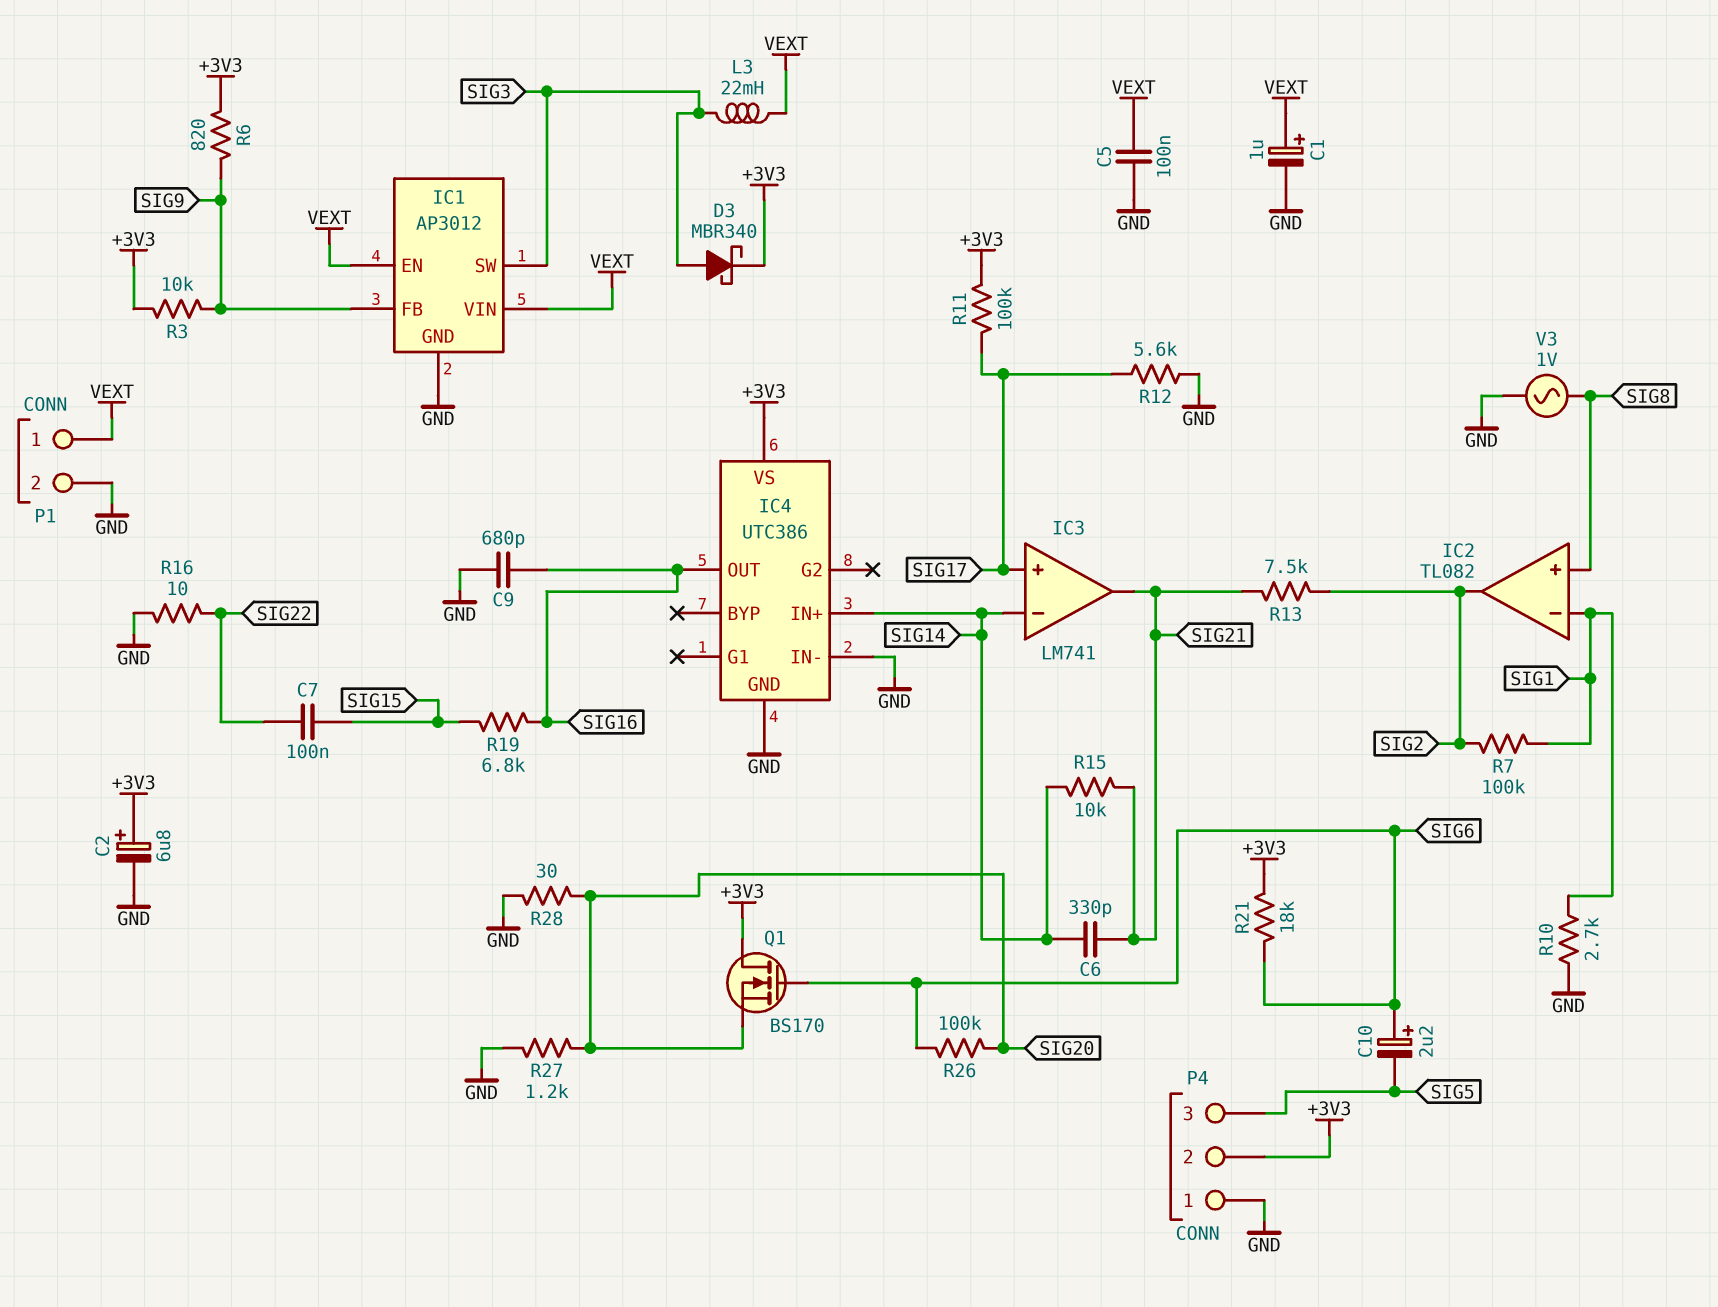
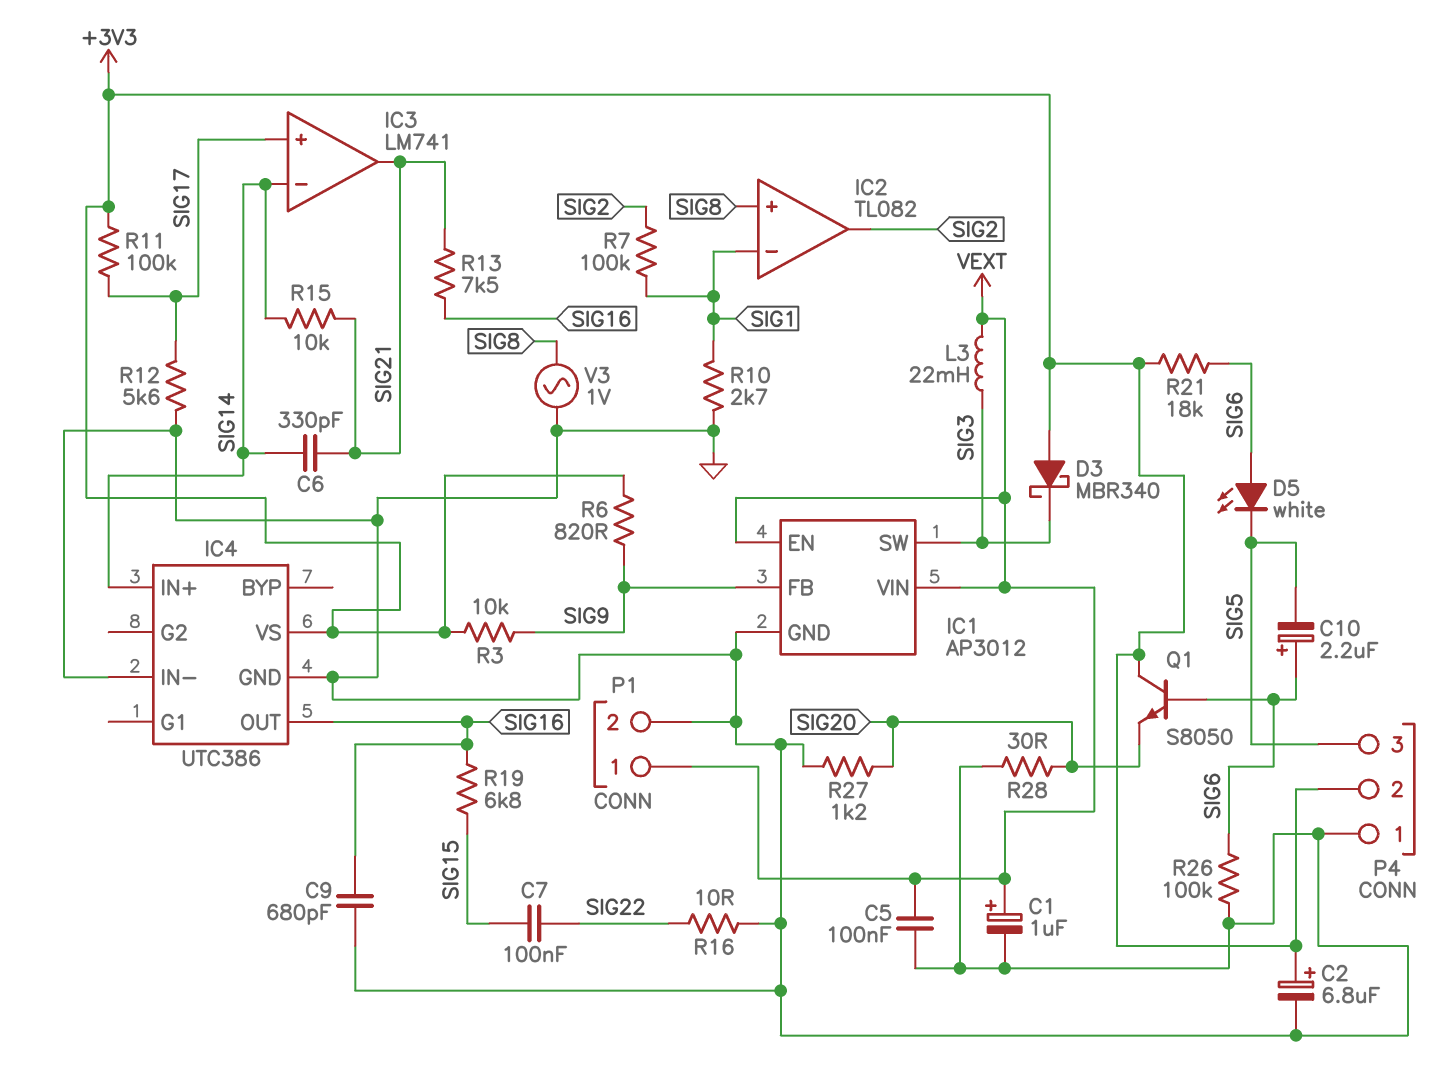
D3: schottky MBR340 (A SIG3, K +3V3) -> schottky MBR340 (A +3V3, K SIG3)
D5: none -> LED white (A SIG6, K SIG5)
Q1: NMOS BS170 (G SIG6, D +3V3, S SIG20) -> NPN S8050 (B SIG6, C +3V3, E SIG20)
R13: 7.5k (SIG2, SIG21) -> 7.5k (SIG16, SIG21)
R26: 100k (SIG6, SIG20) -> 100k (GND, SIG6)

